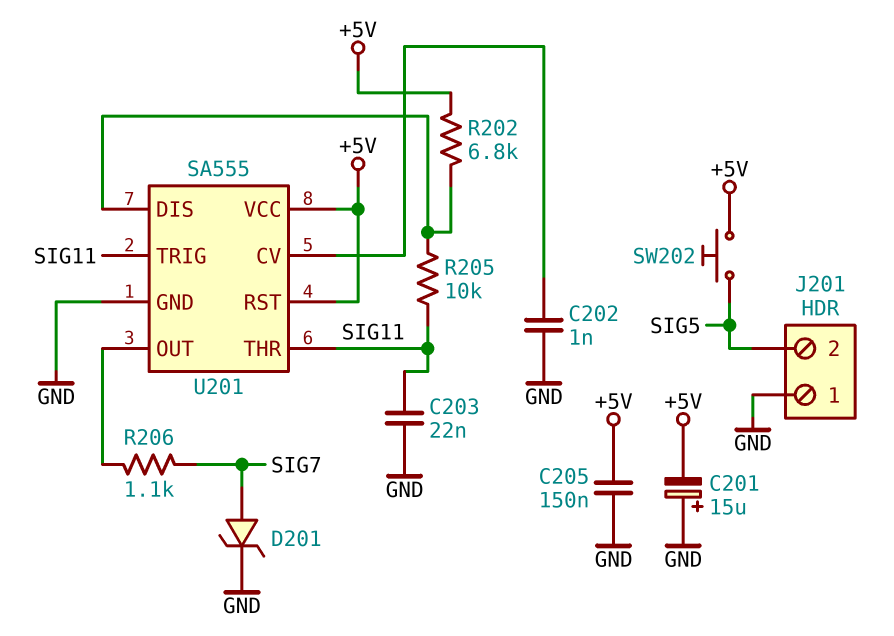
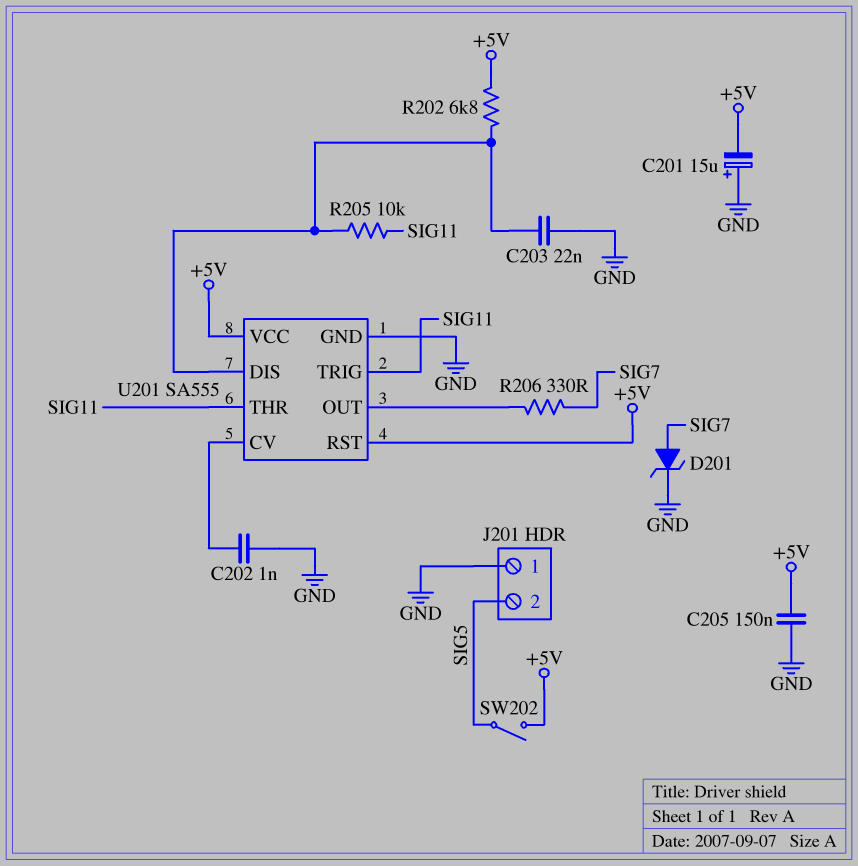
C203: 22nF (GND, SIG11) -> 22nF (GND, U201/DIS)
R206: 1.1k (SIG7, U201/OUT) -> 330 (SIG7, U201/OUT)
SW202: button (+5V, SIG5) -> switch (+5V, SIG5)

